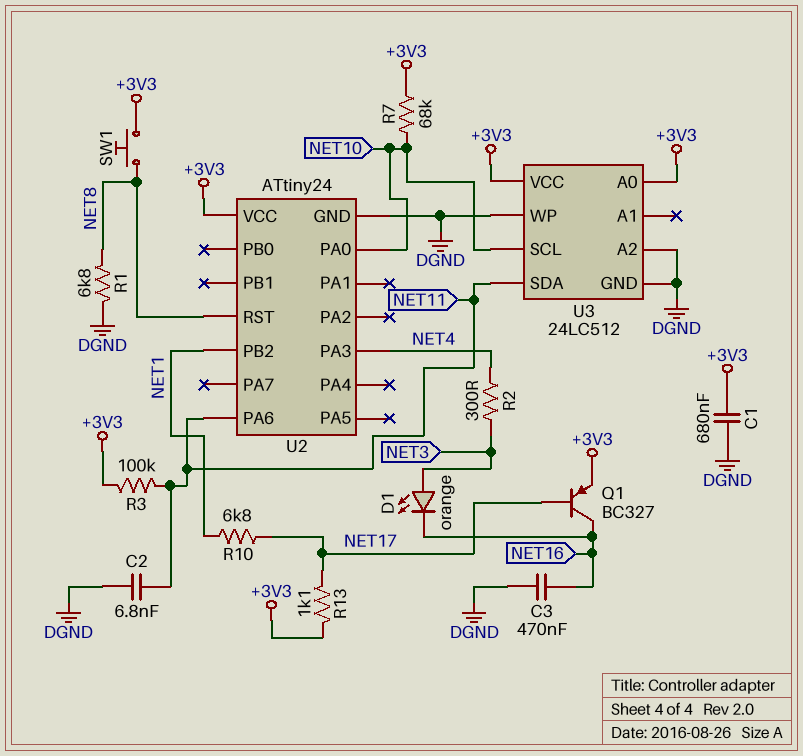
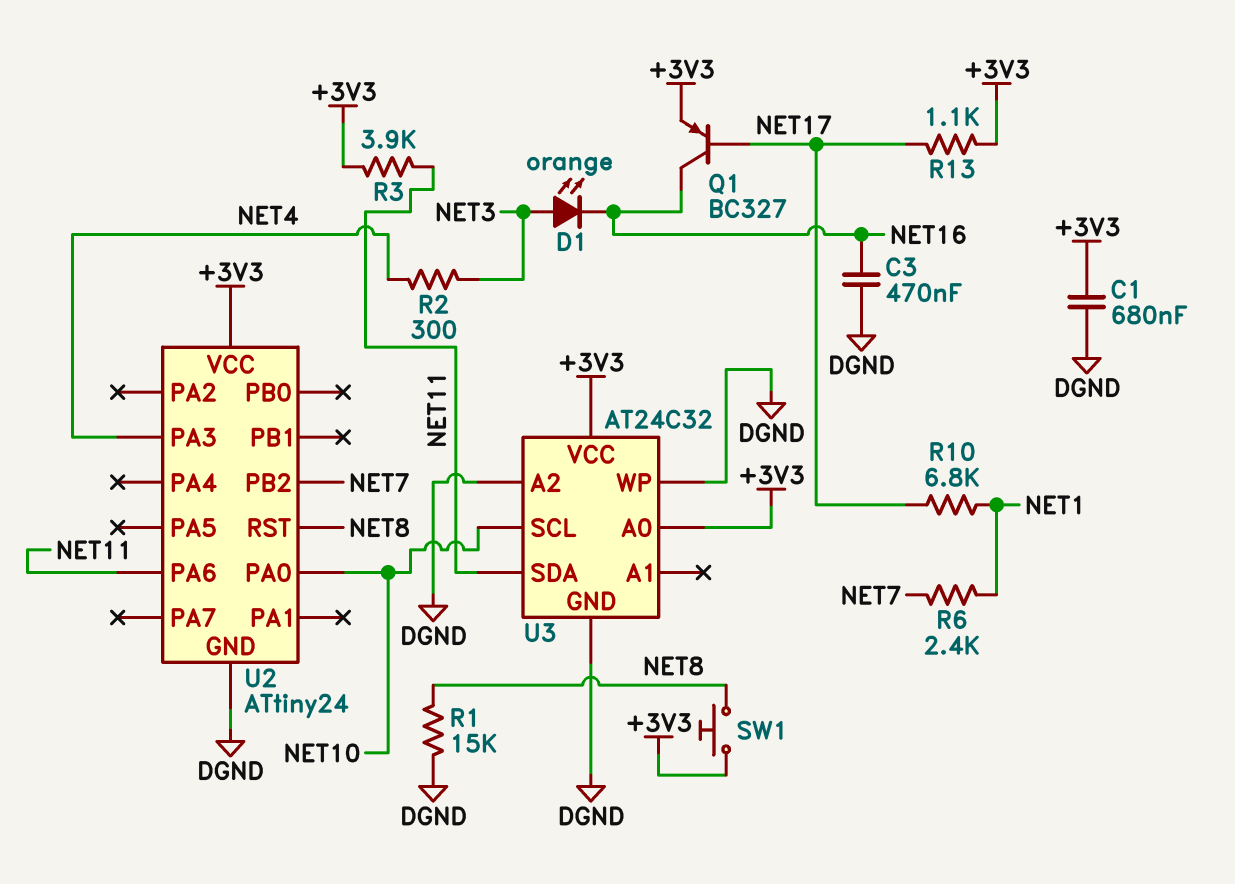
C2: 6.8nF (DGND, NET11) -> none
R1: 6.8k (DGND, NET8) -> 15k (DGND, NET8)
R3: 100k (+3V3, NET11) -> 3.9k (+3V3, NET11)
R6: none -> 2.4k (NET1, NET7)
R7: 68k (+3V3, NET10) -> none
U2 pin PB2: NET1 -> NET7
U3: 24LC512 -> AT24C32

